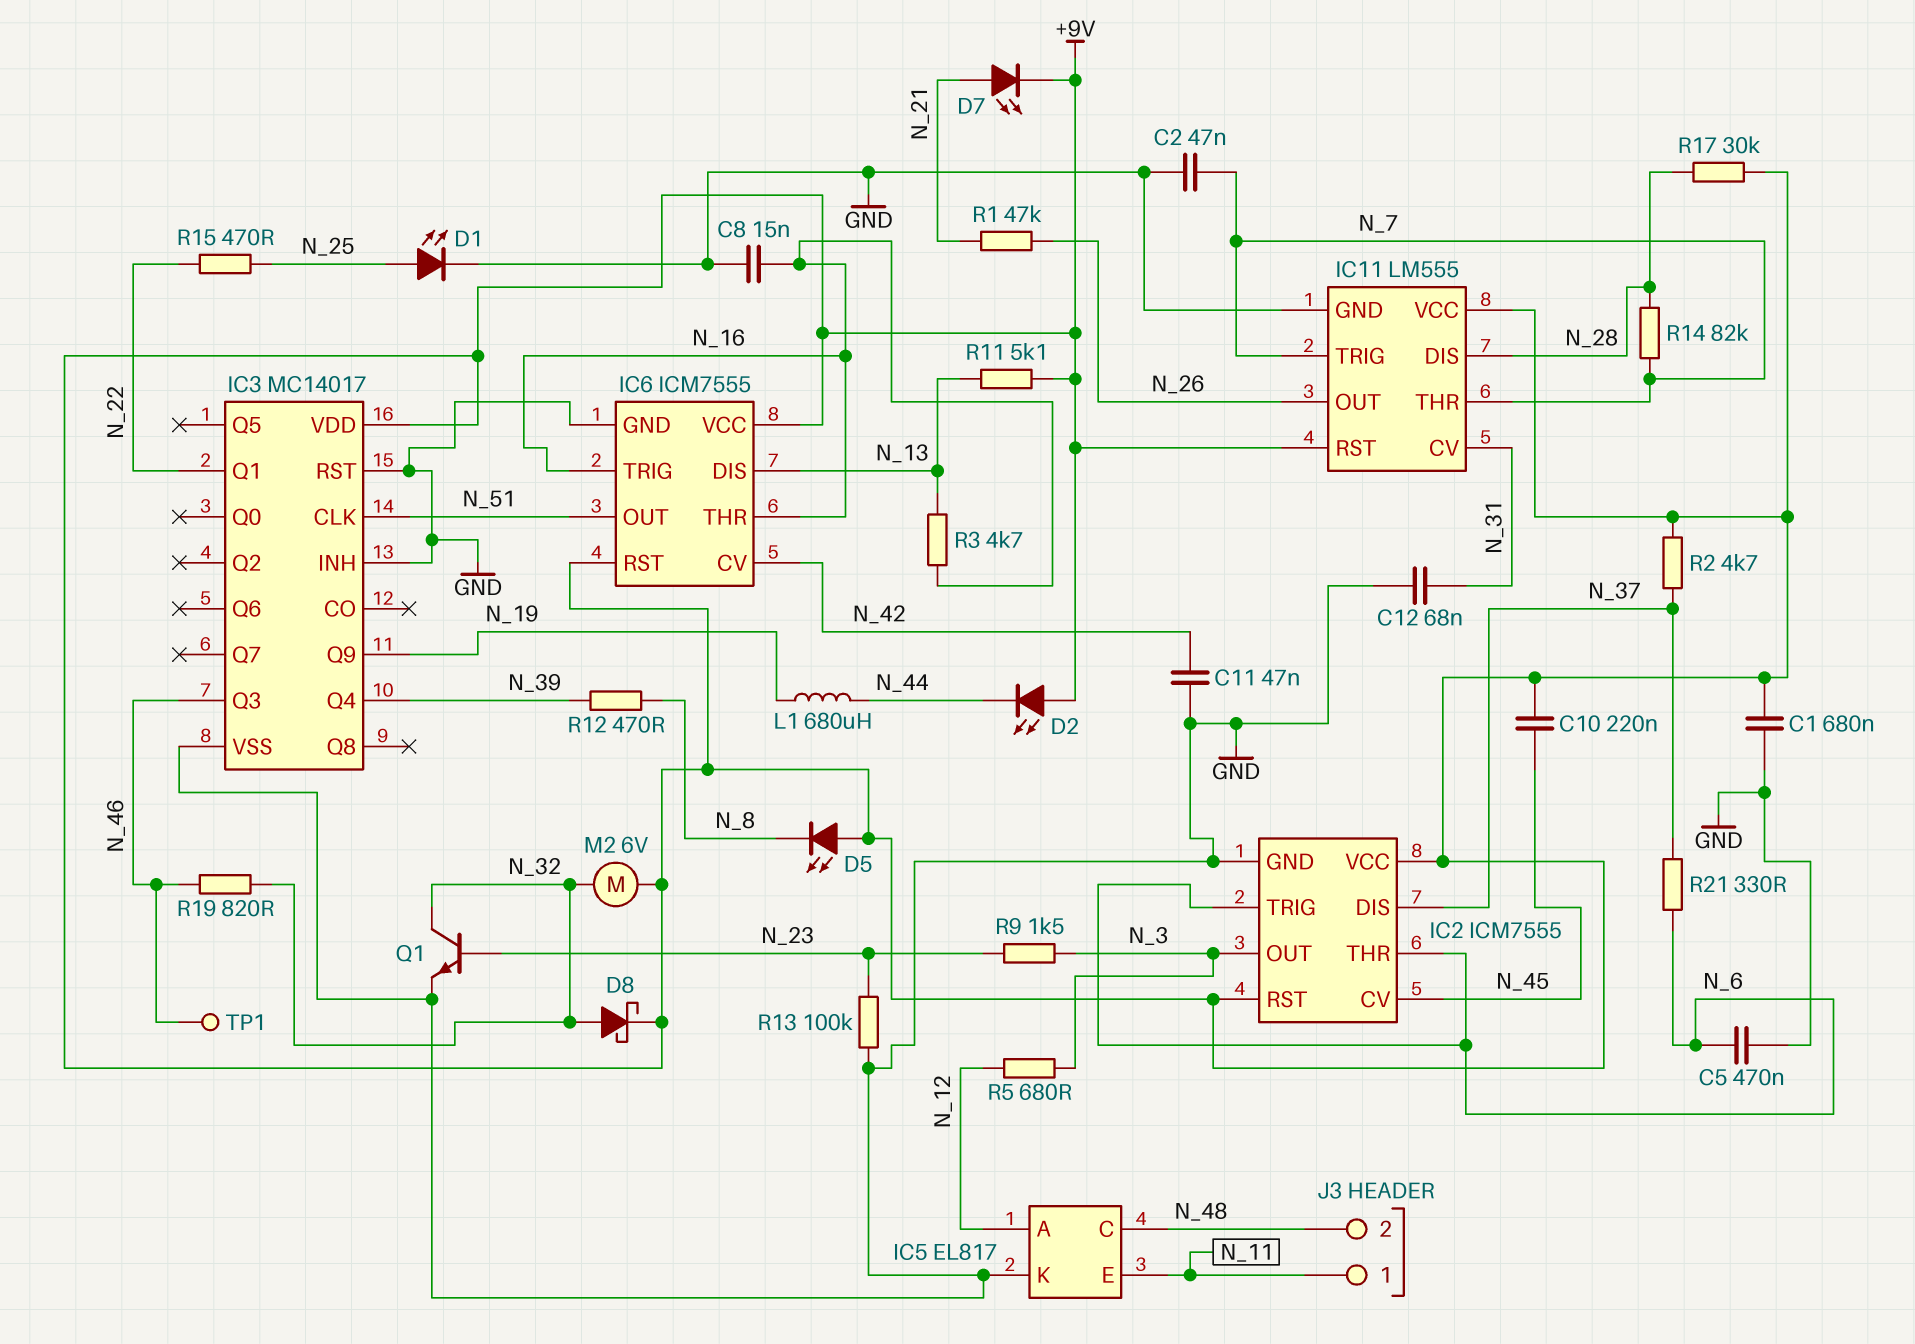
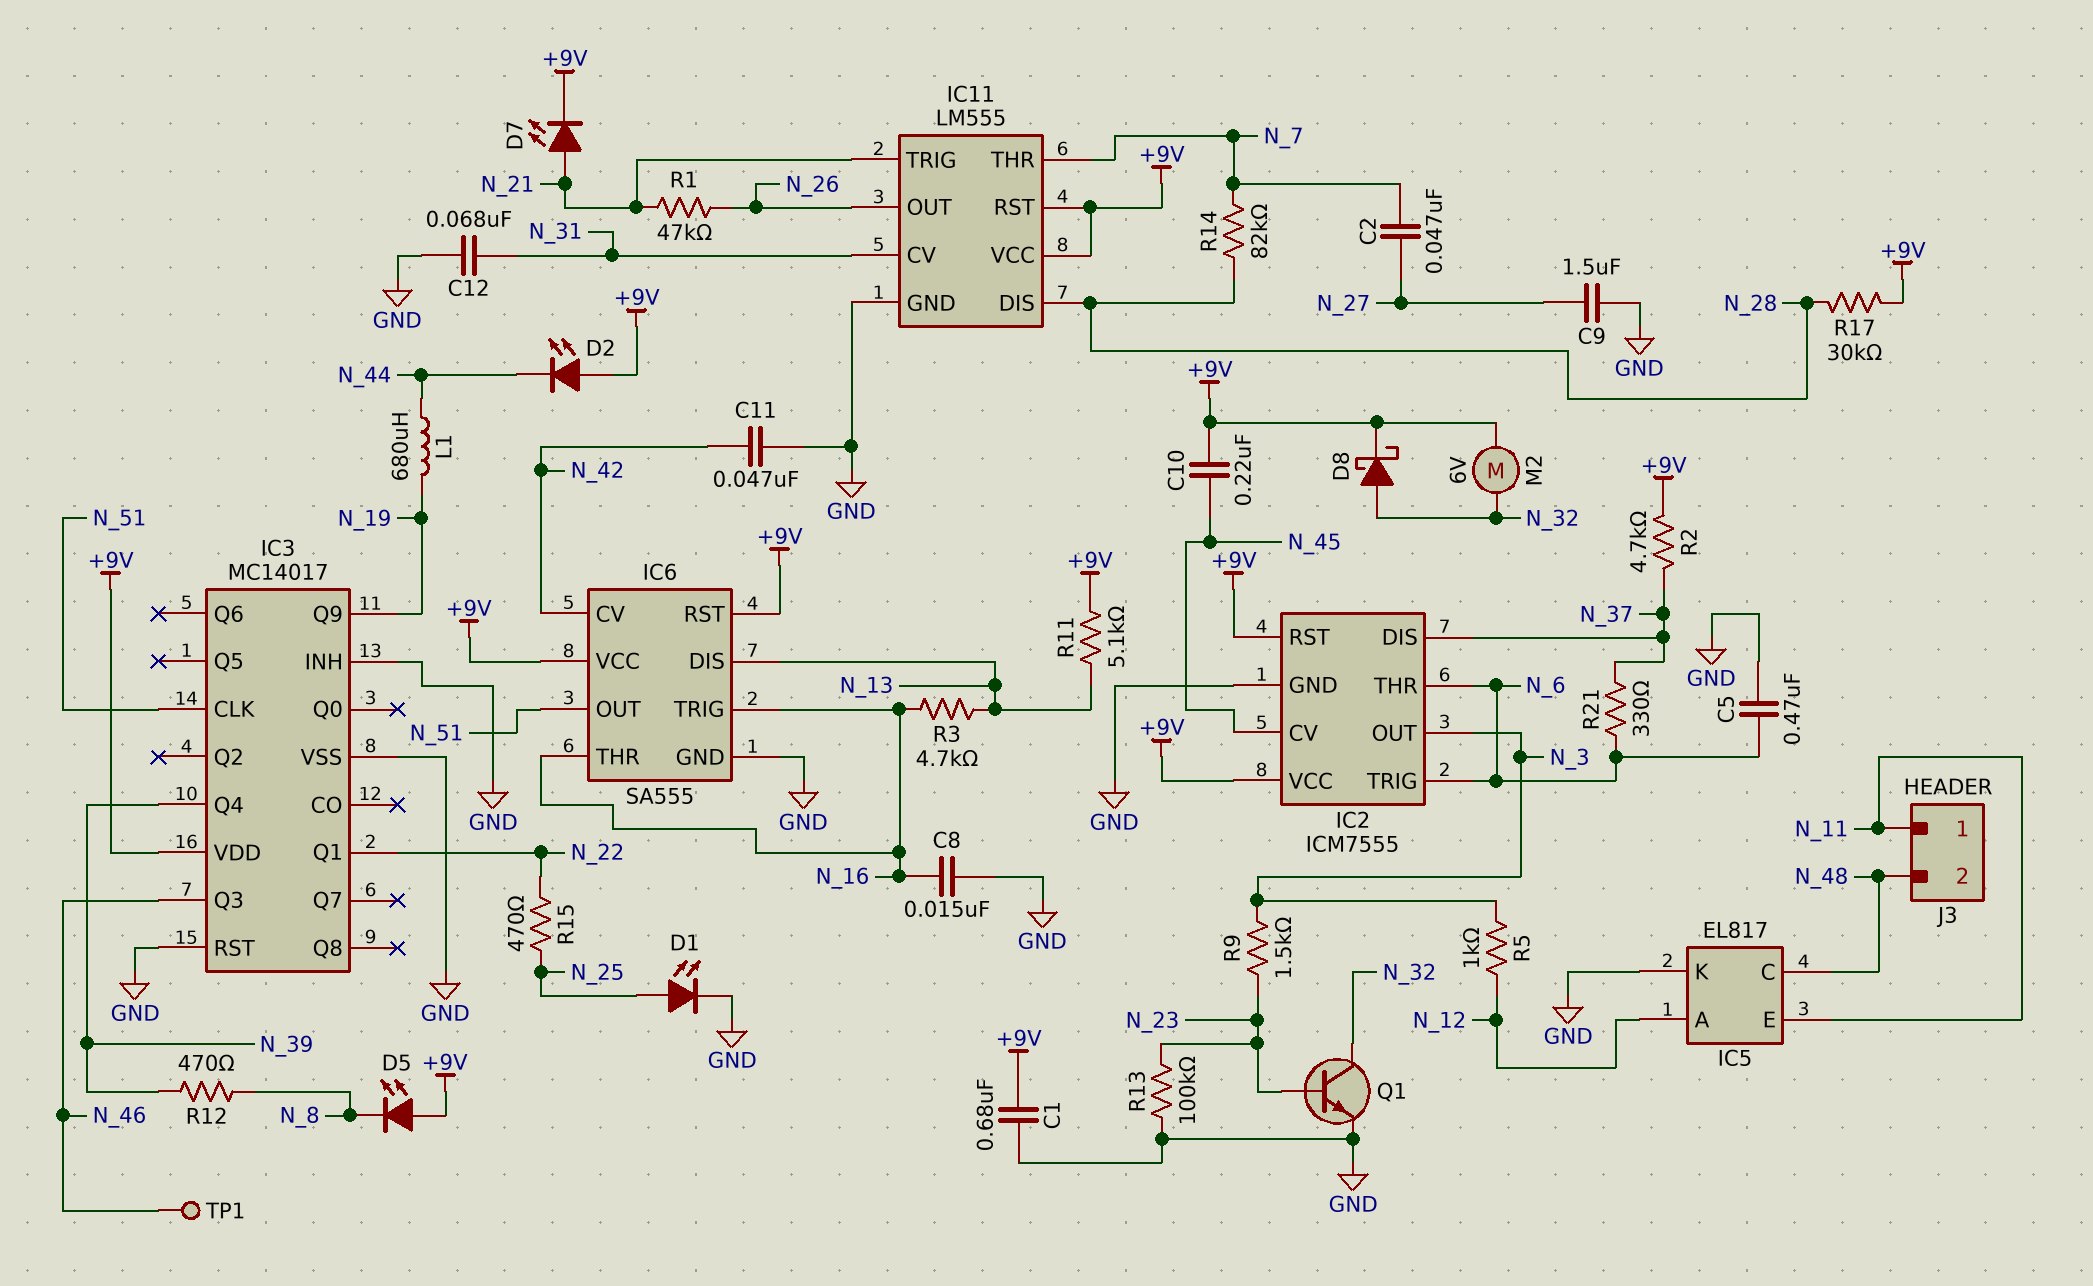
C2: 47nF (GND, N_7) -> 47nF (N_7, N_27)
C9: none -> 1.5uF (GND, N_27)
IC6: ICM7555 -> SA555
IC11 pin TRIG: N_7 -> N_21
R5: 680 (N_3, N_12) -> 1k (N_3, N_12)
R19: 820 (N_32, N_46) -> none

